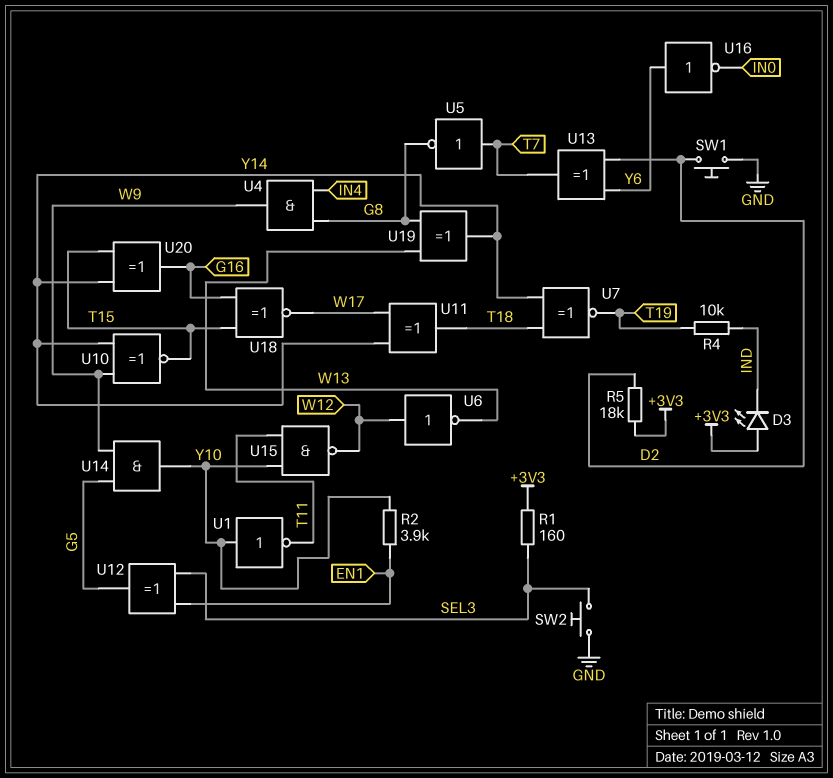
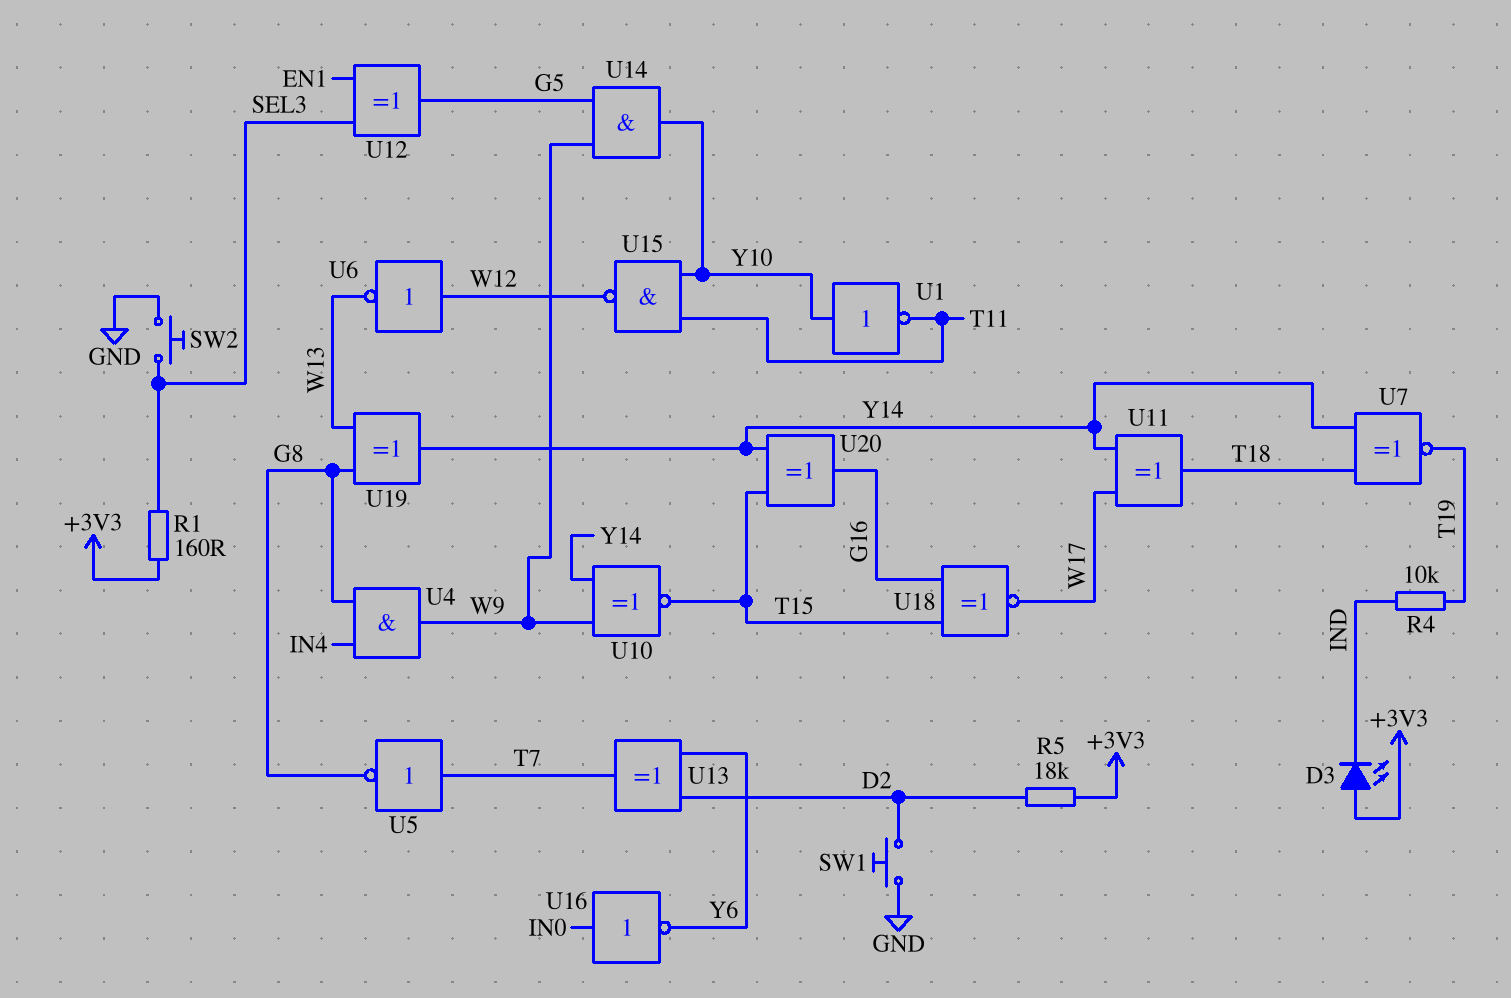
R2: 3.9k (EN1, Y10) -> none
U16: NOT (in Y6, out IN0) -> NOT (in IN0, out Y6)

